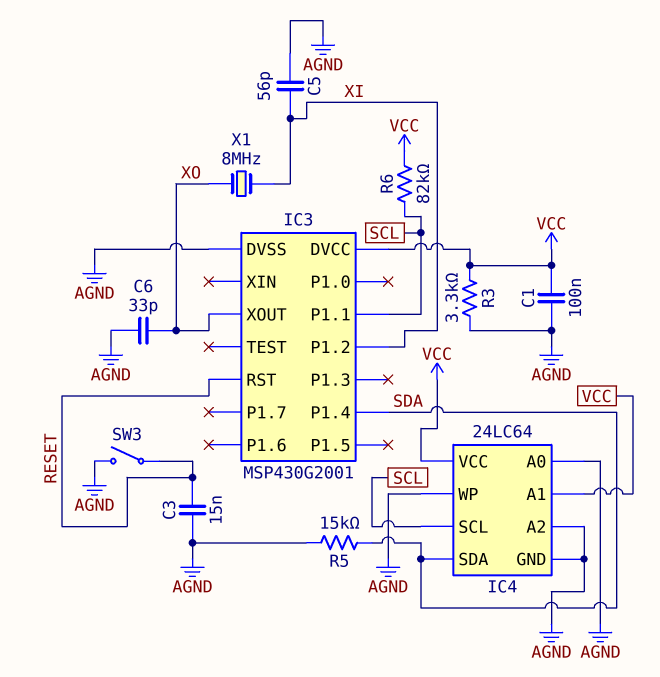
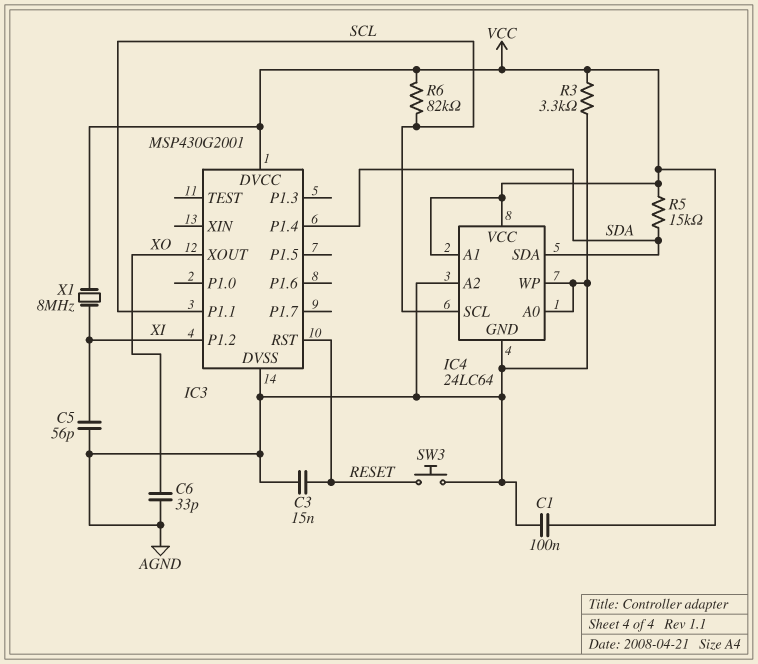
R5: 15k (AGND, SDA) -> 15k (SDA, VCC)
SW3: switch (AGND, RESET) -> button (AGND, RESET)
X1: 8MHz (XI, XO) -> 8MHz (VCC, XI)

